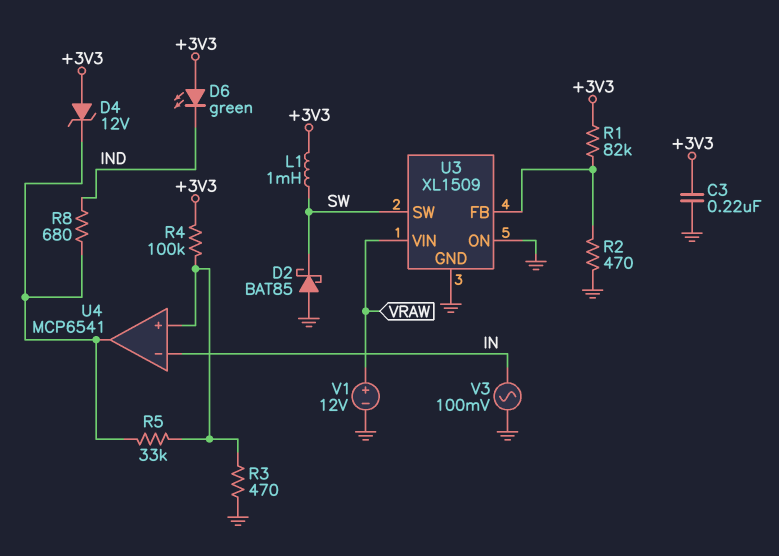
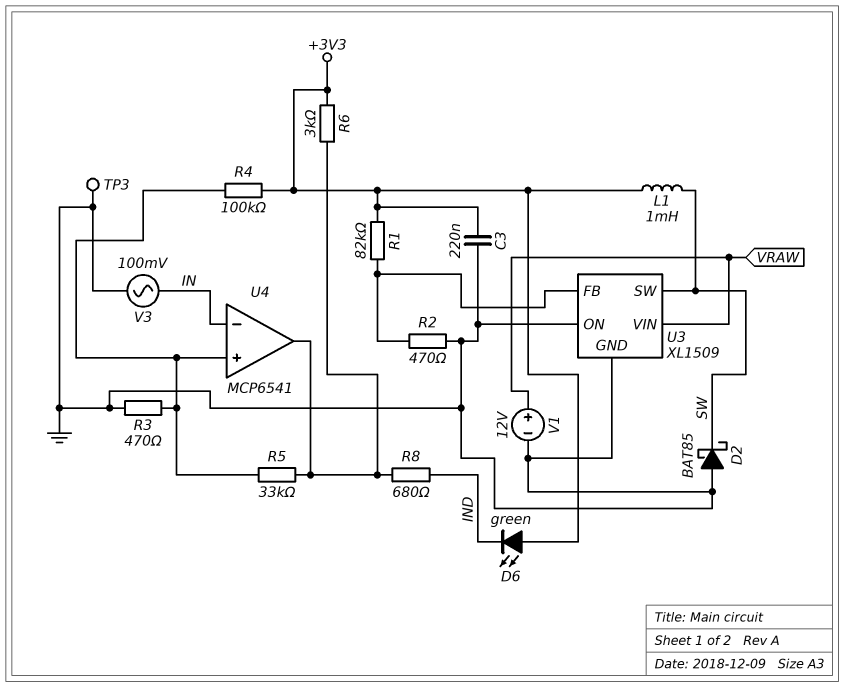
D4: zener 12V (A +3V3, K U4/out) -> none
R6: none -> 3k (+3V3, U4/out)
TP3: none -> test point (GND)

